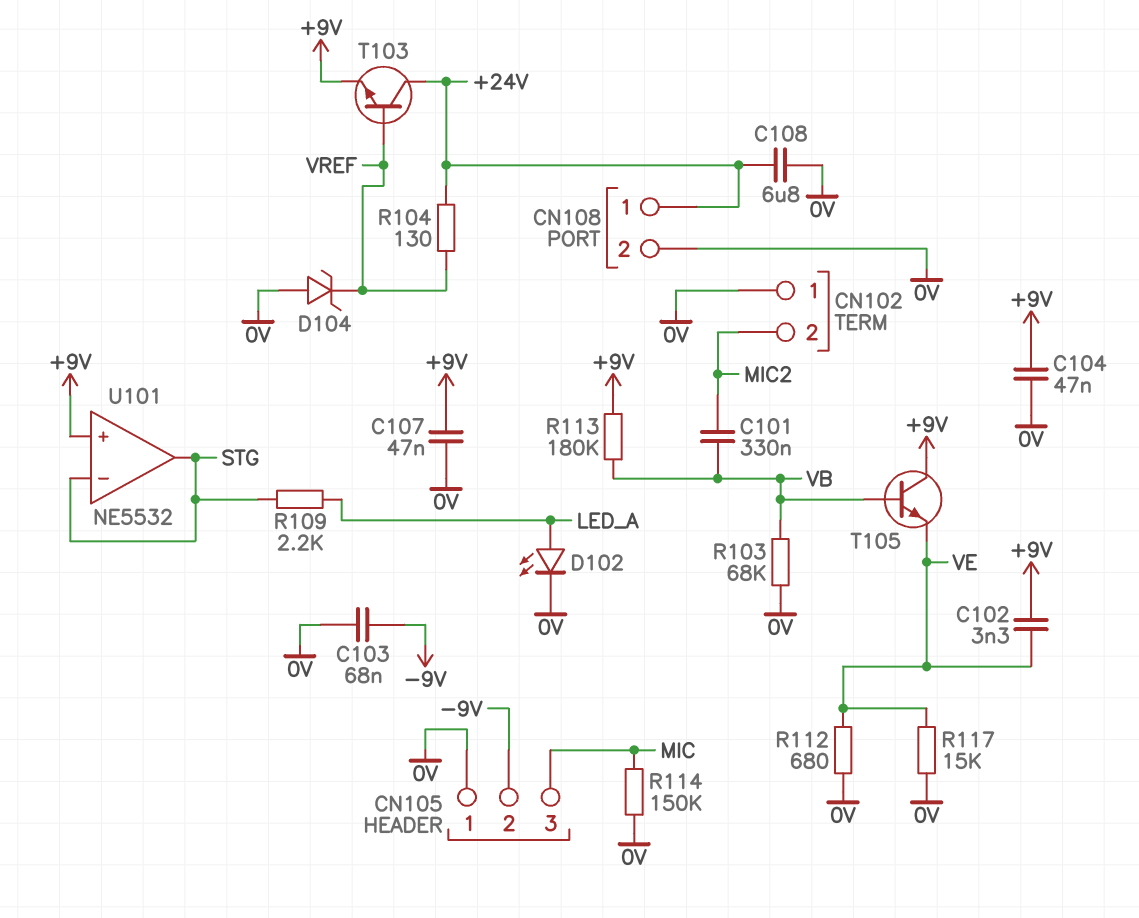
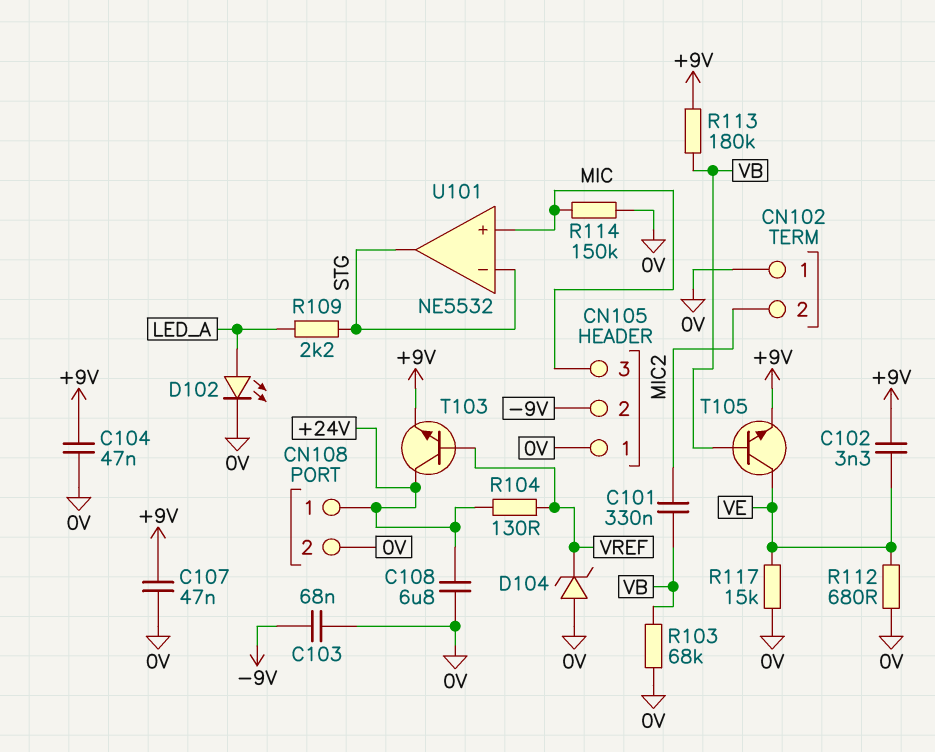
T105: NPN (B VB, C +9V, E VE) -> NPN (B VB, C VE, E +9V)
U101 pin in+: +9V -> MIC

